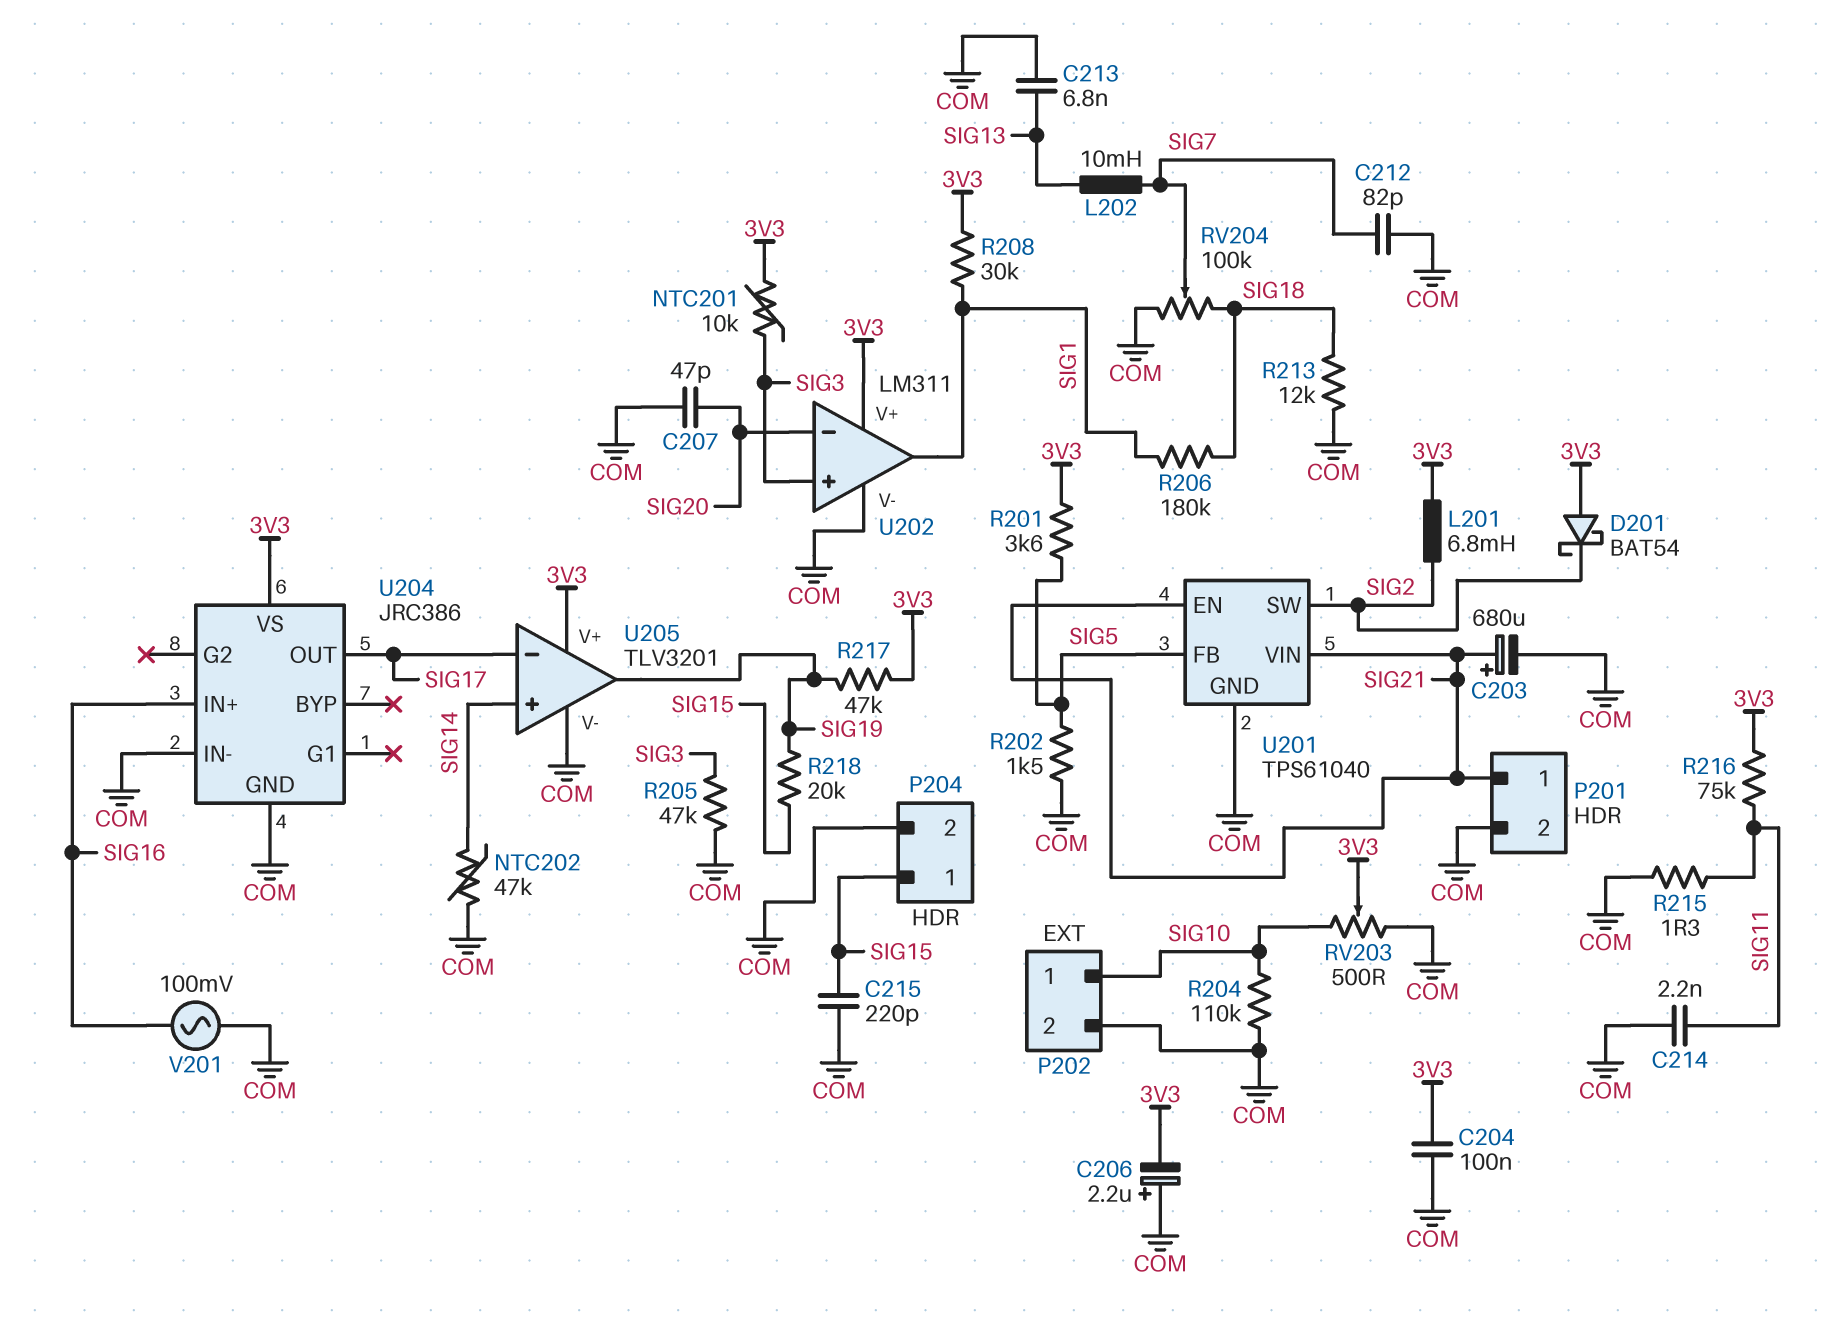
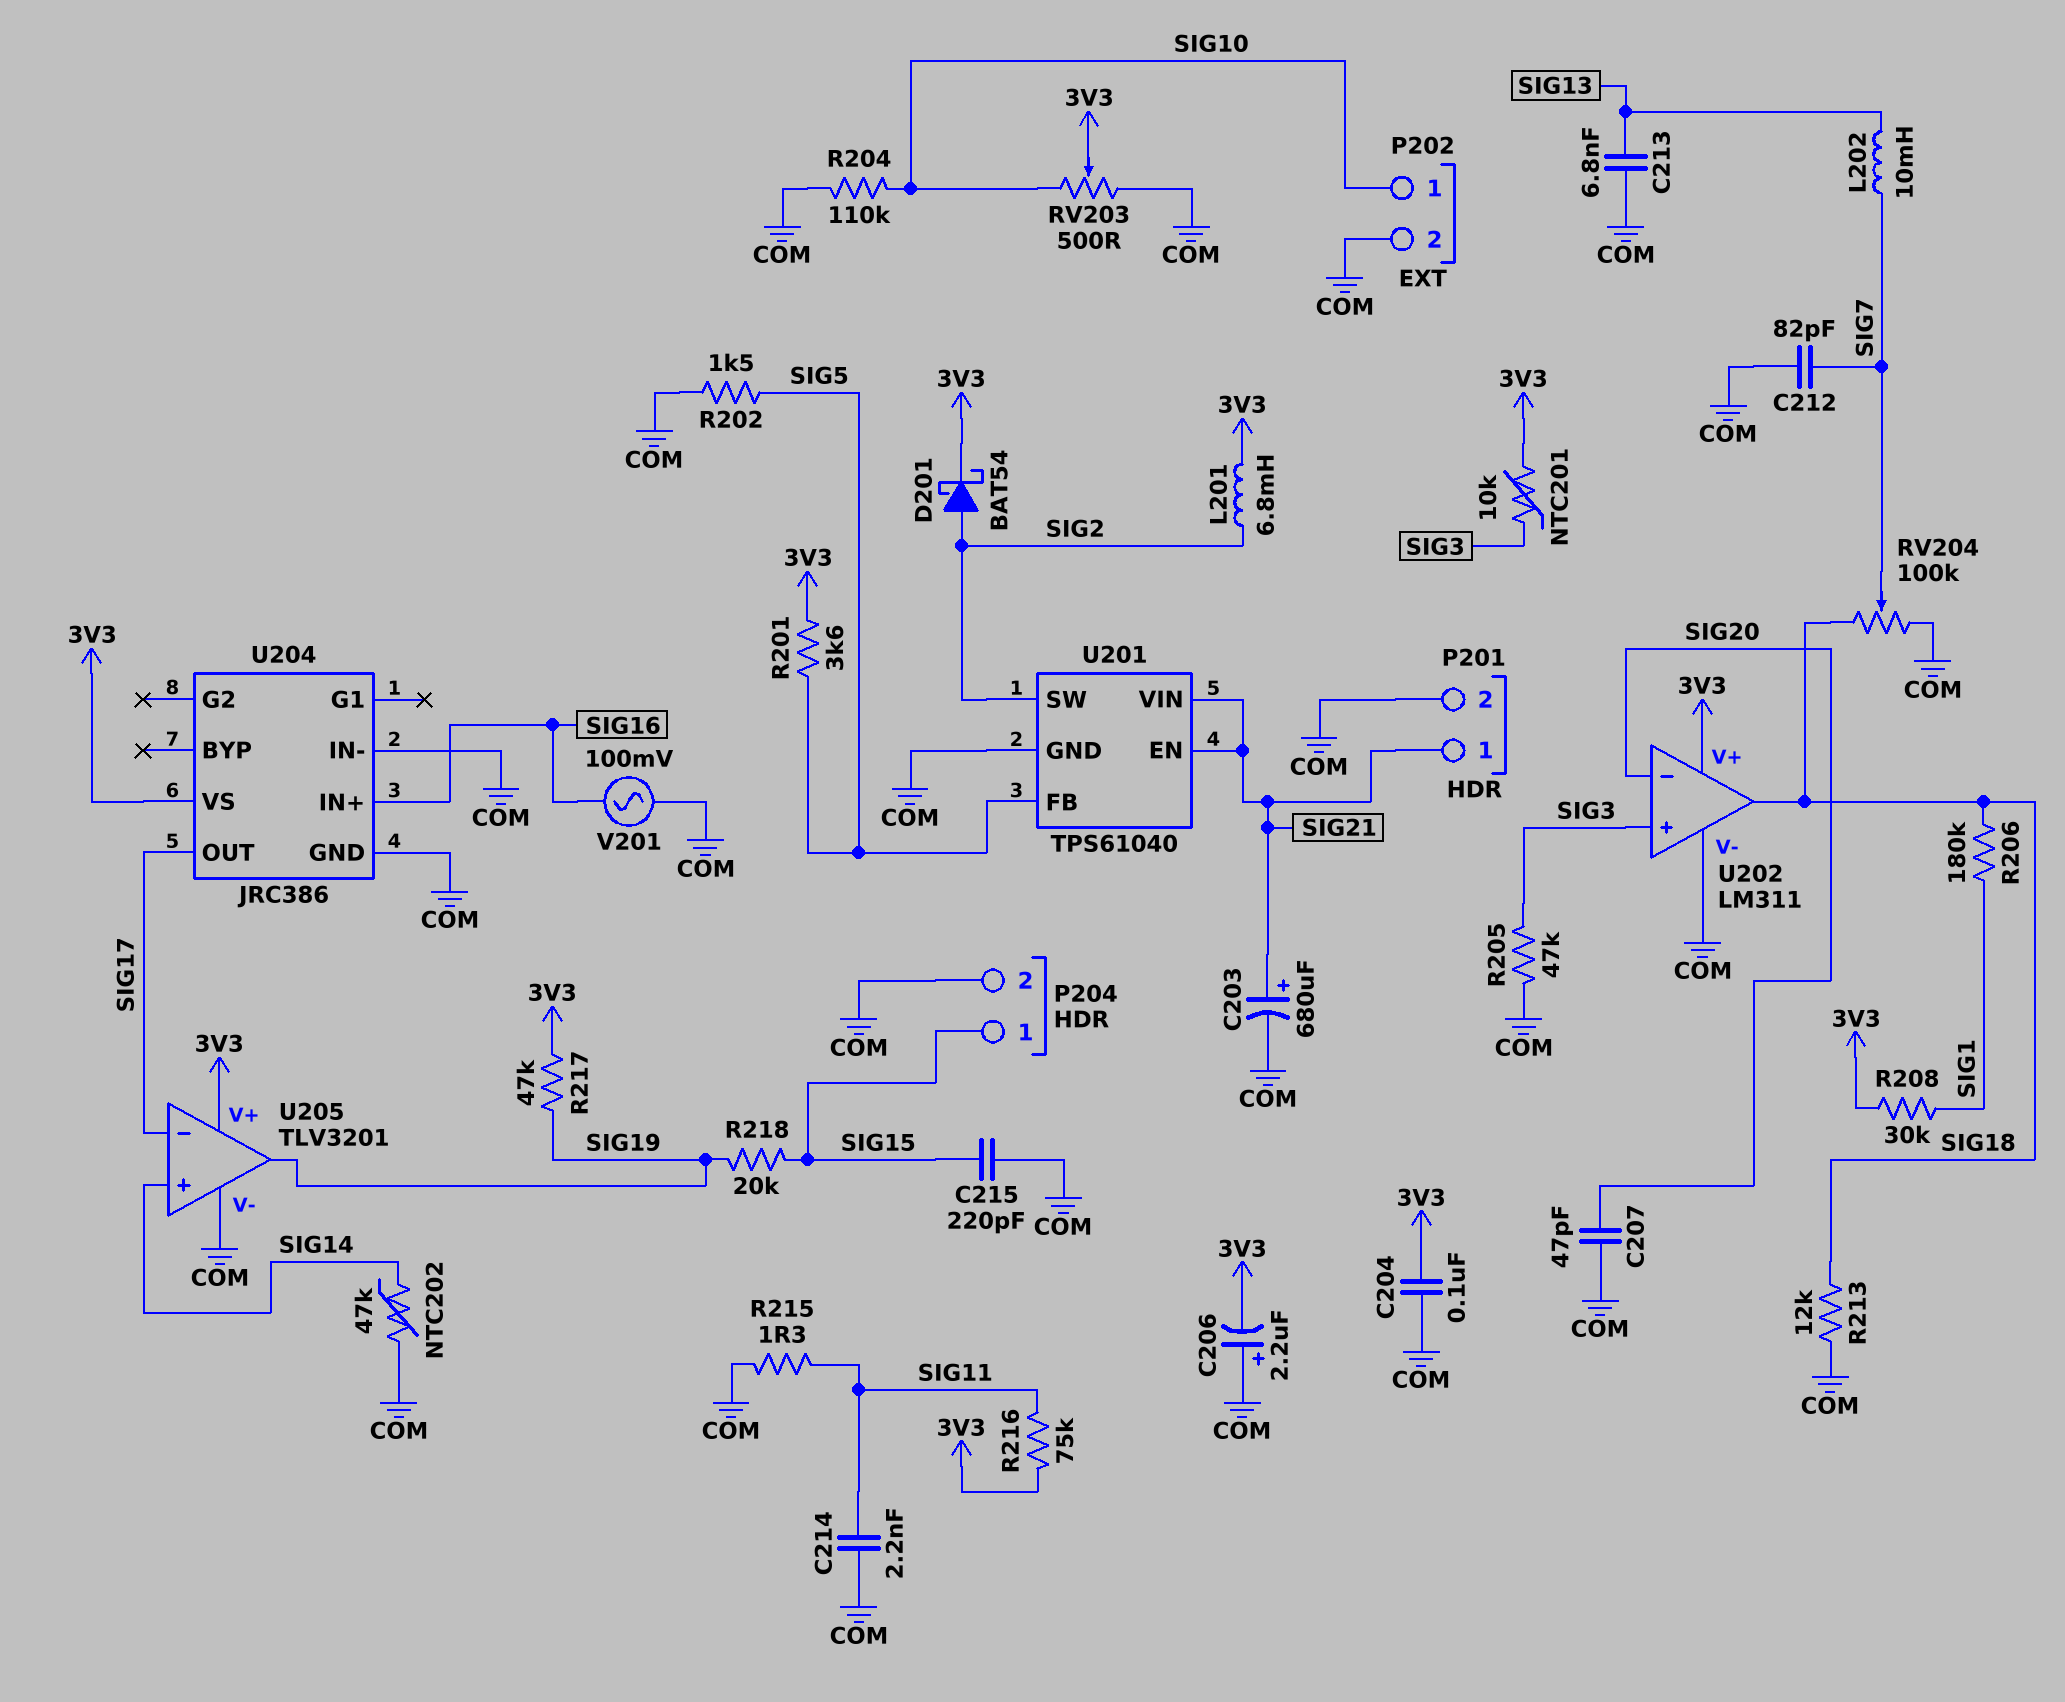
D201: schottky BAT54 (A 3V3, K SIG2) -> schottky BAT54 (A SIG2, K 3V3)
U202 pin out: SIG1 -> SIG18

